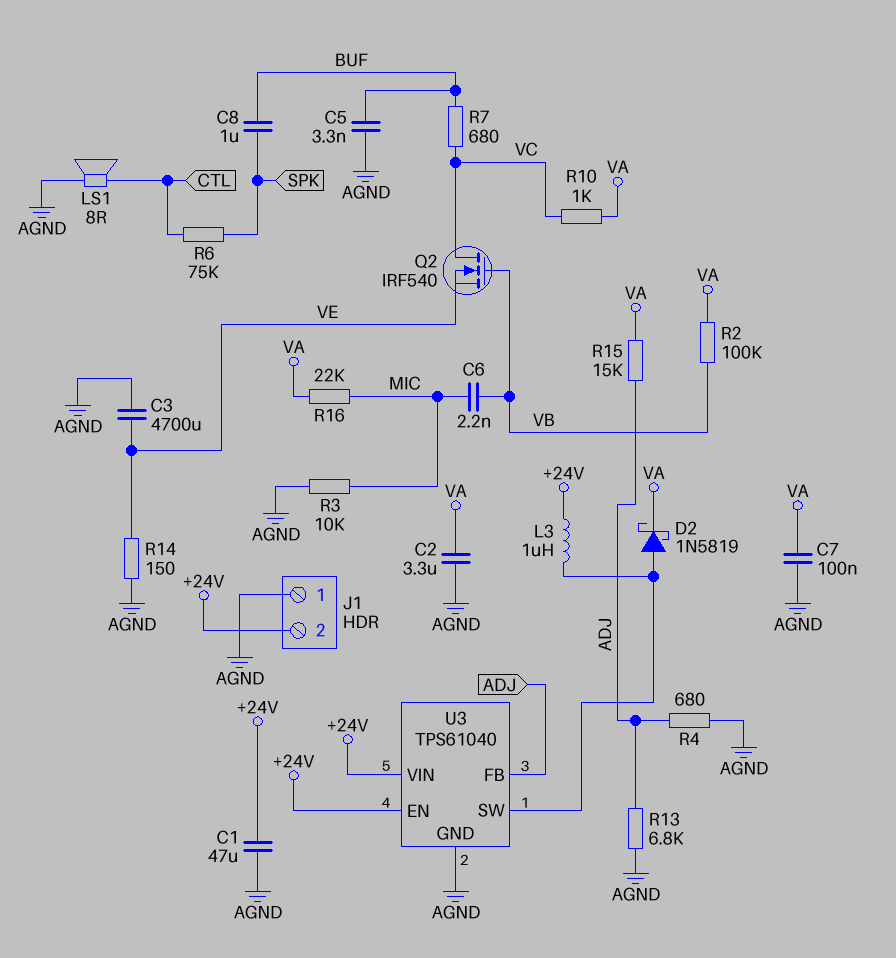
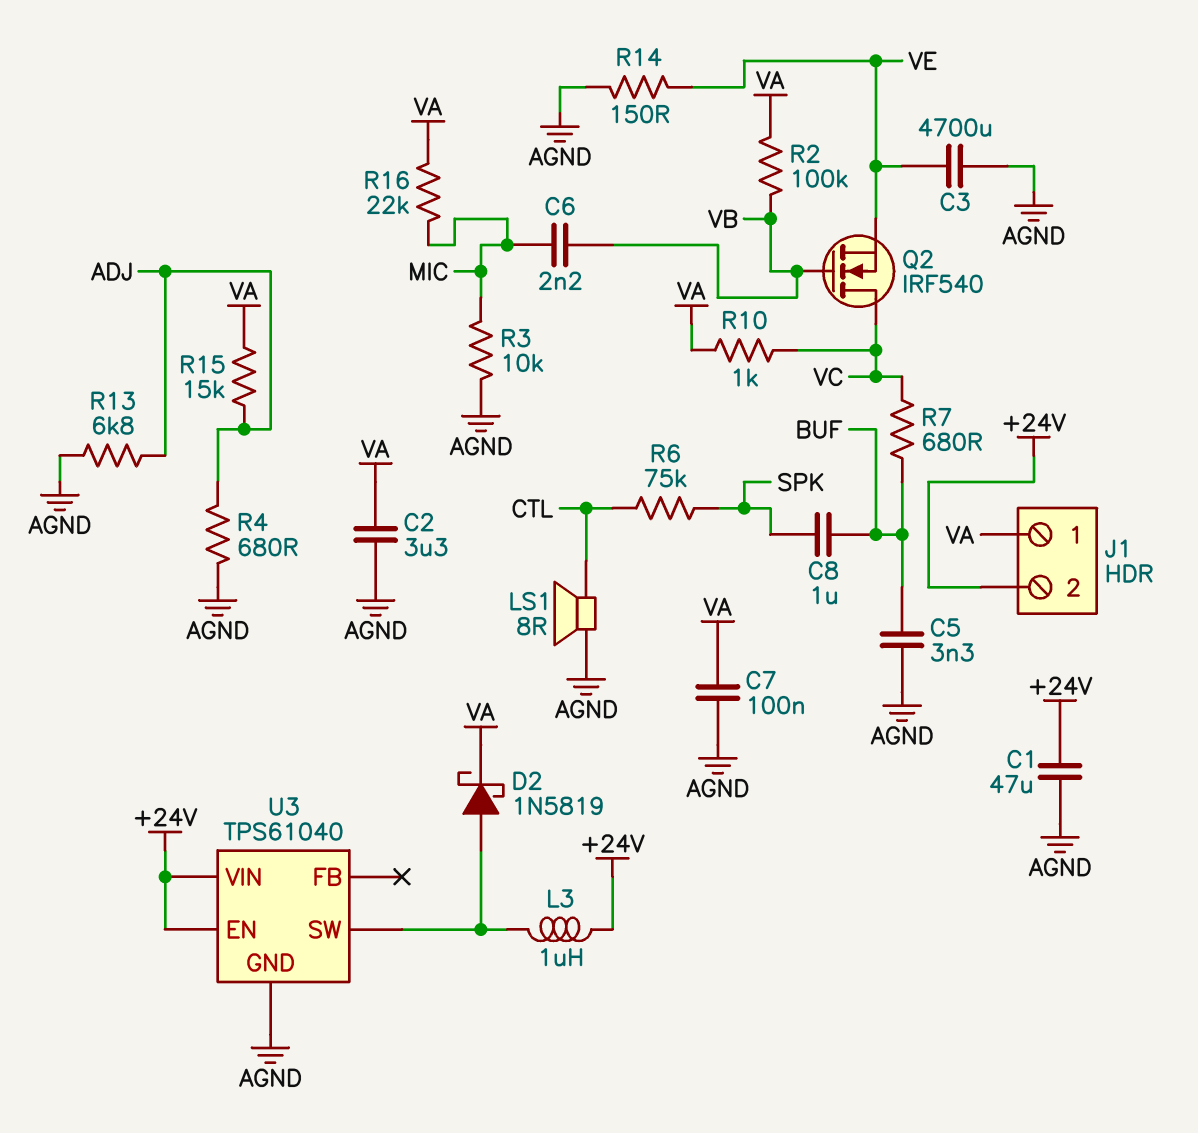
J1 pin 1: AGND -> VA
U3 pin FB: ADJ -> none

